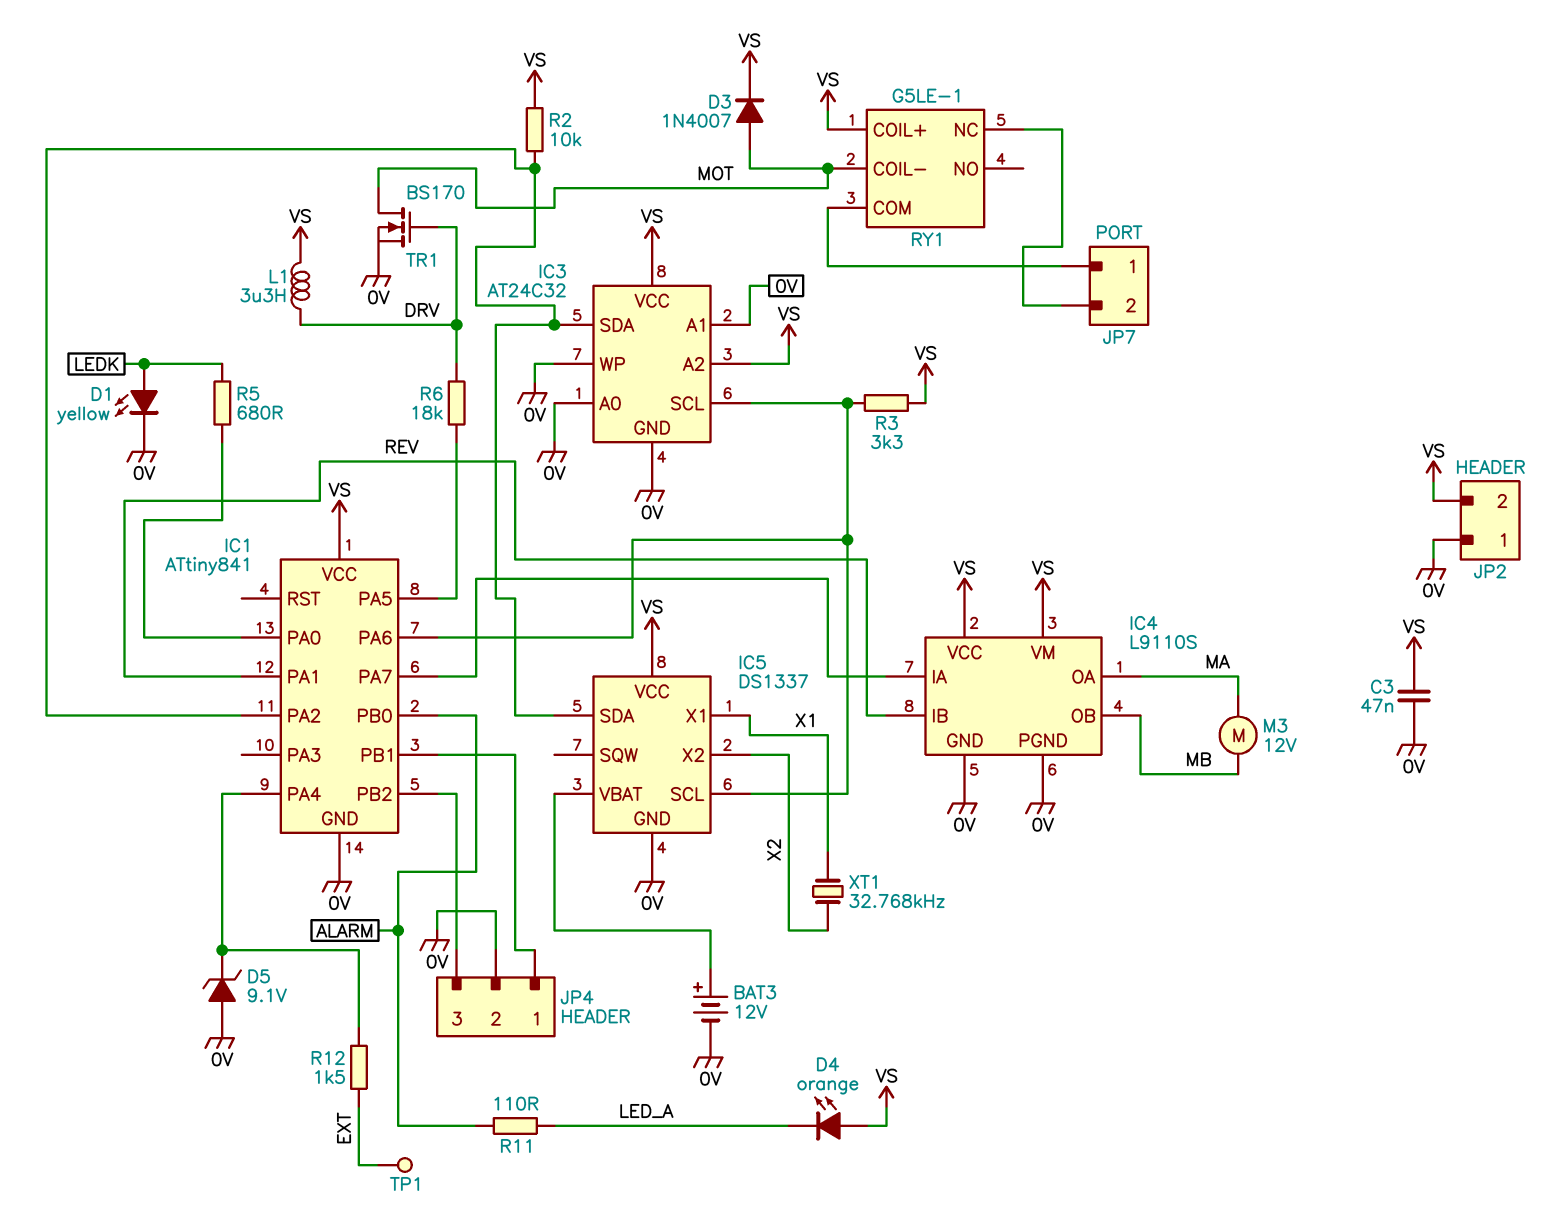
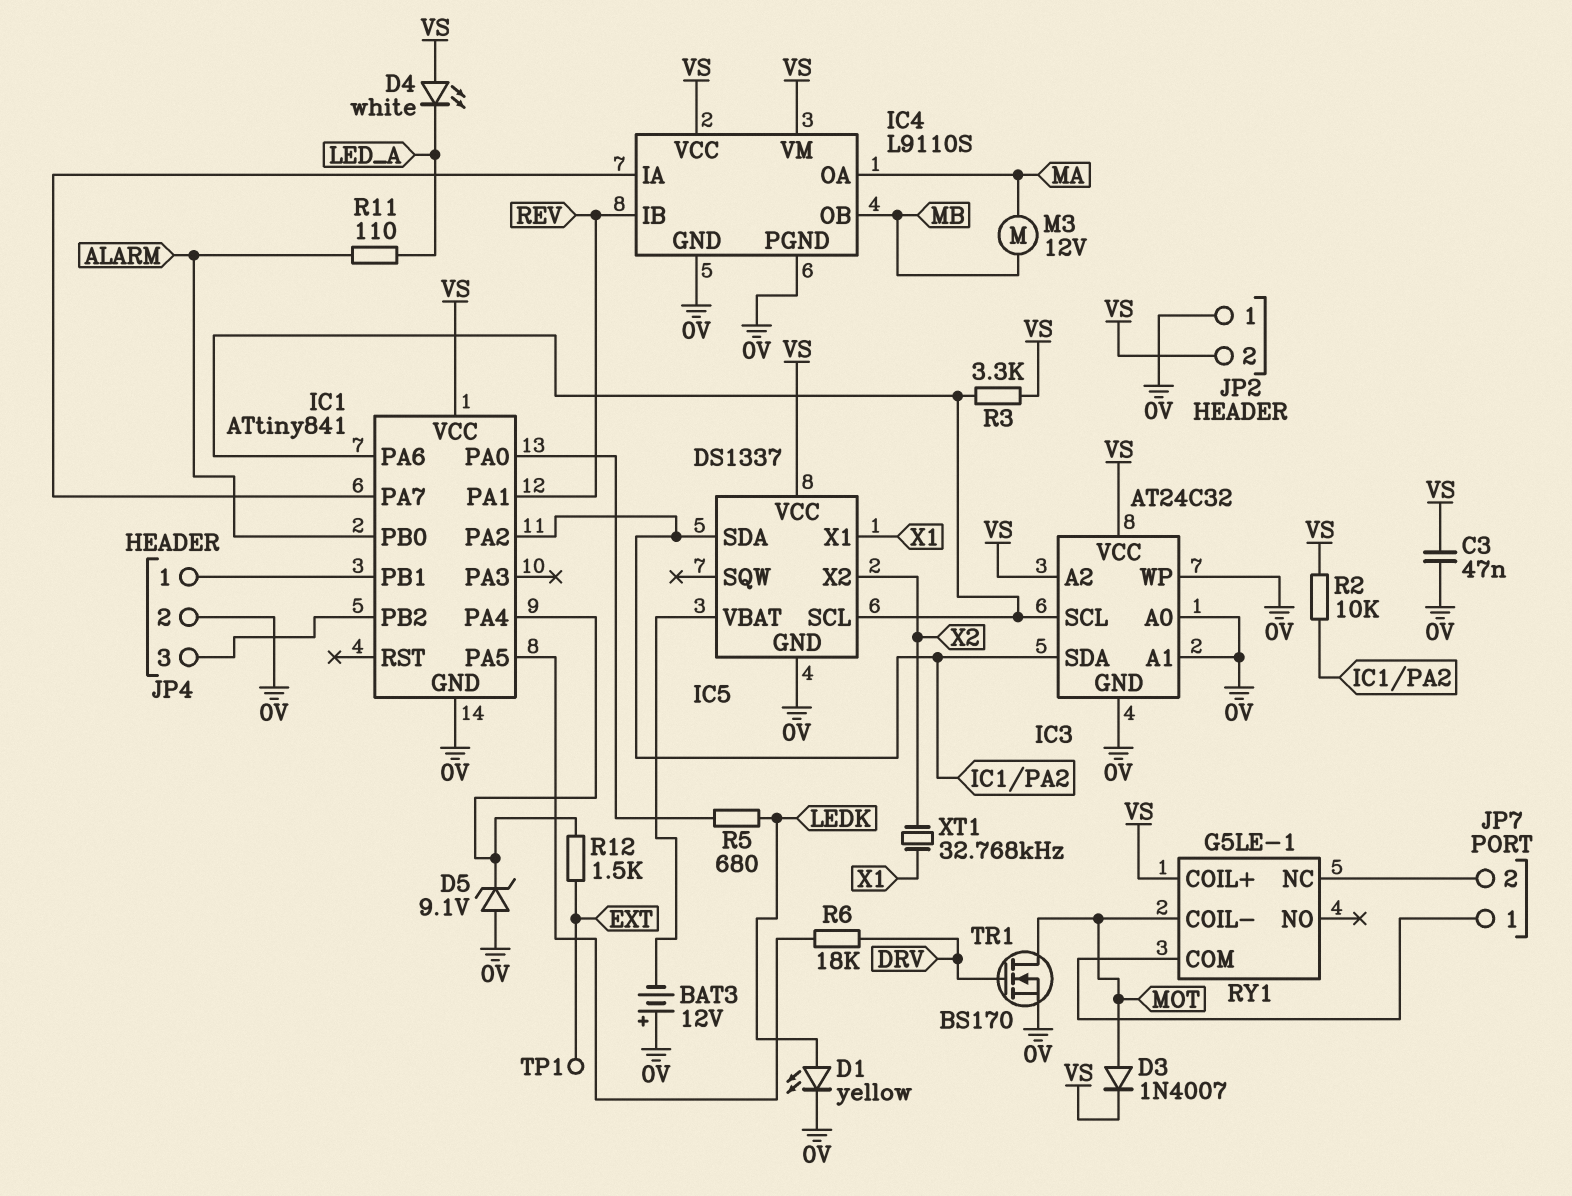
BAT3: 12V (plus IC5/VBAT, minus 0V) -> 12V (plus 0V, minus IC5/VBAT)
D4: LED orange (A VS, K LED_A) -> LED white (A VS, K LED_A)
L1: 3.3uH (DRV, VS) -> none

